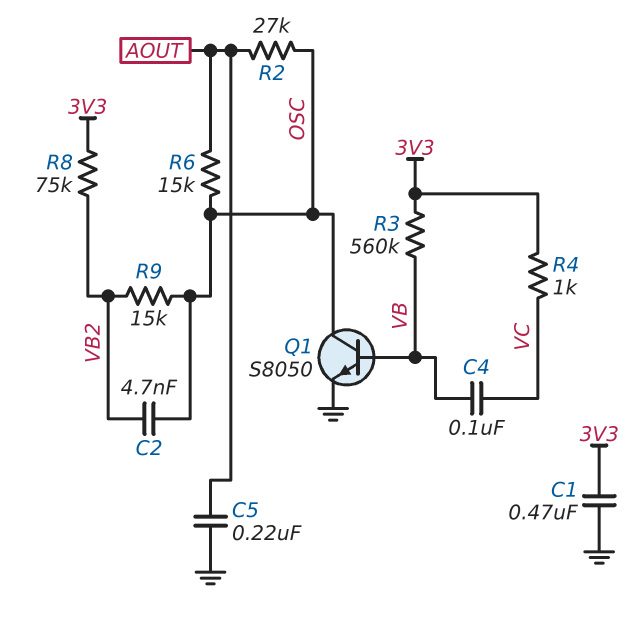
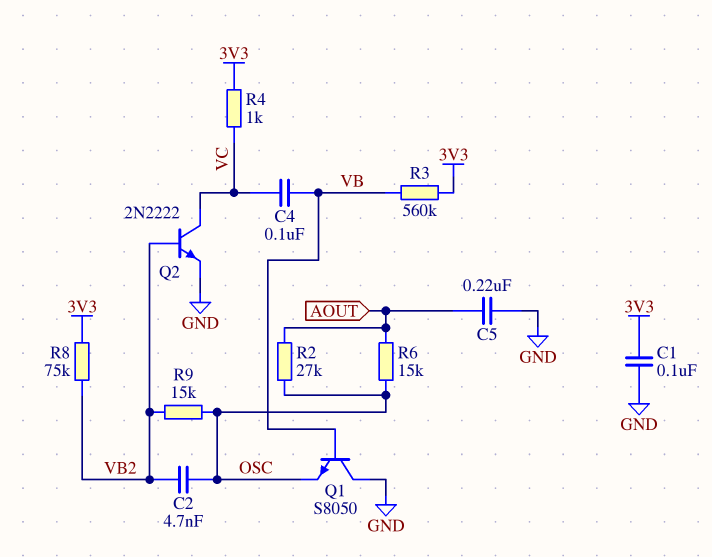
C1: 470nF (3V3, GND) -> 100nF (3V3, GND)
Q1: NPN S8050 (B VB, C OSC, E GND) -> NPN S8050 (B VB, C GND, E OSC)
Q2: none -> NPN 2N2222 (B VB2, C VC, E GND)

